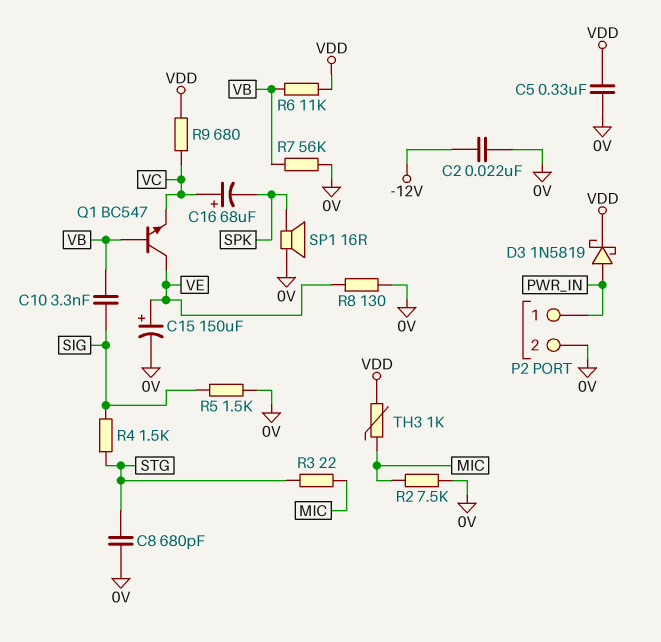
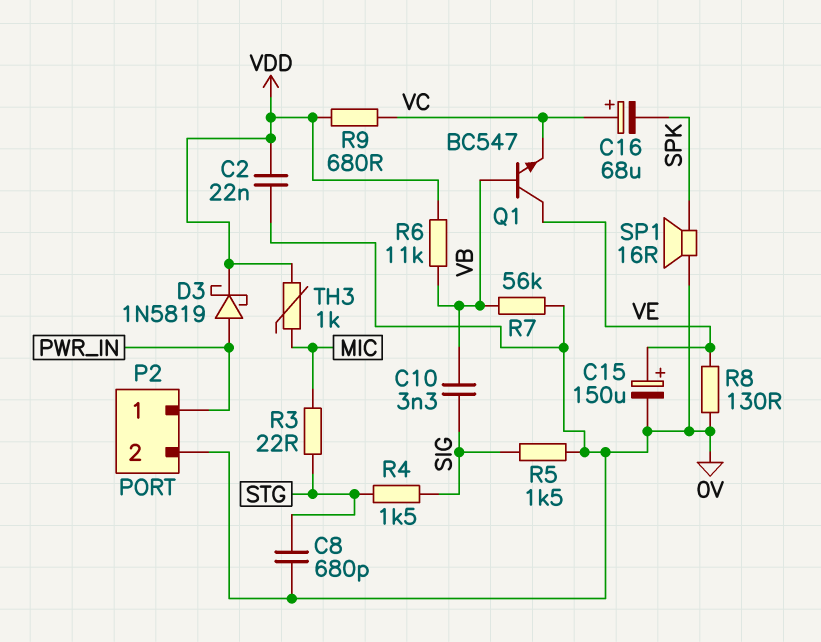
C2: 22nF (-12V, 0V) -> 22nF (0V, VDD)
C5: 330nF (0V, VDD) -> none
R2: 7.5k (0V, MIC) -> none

